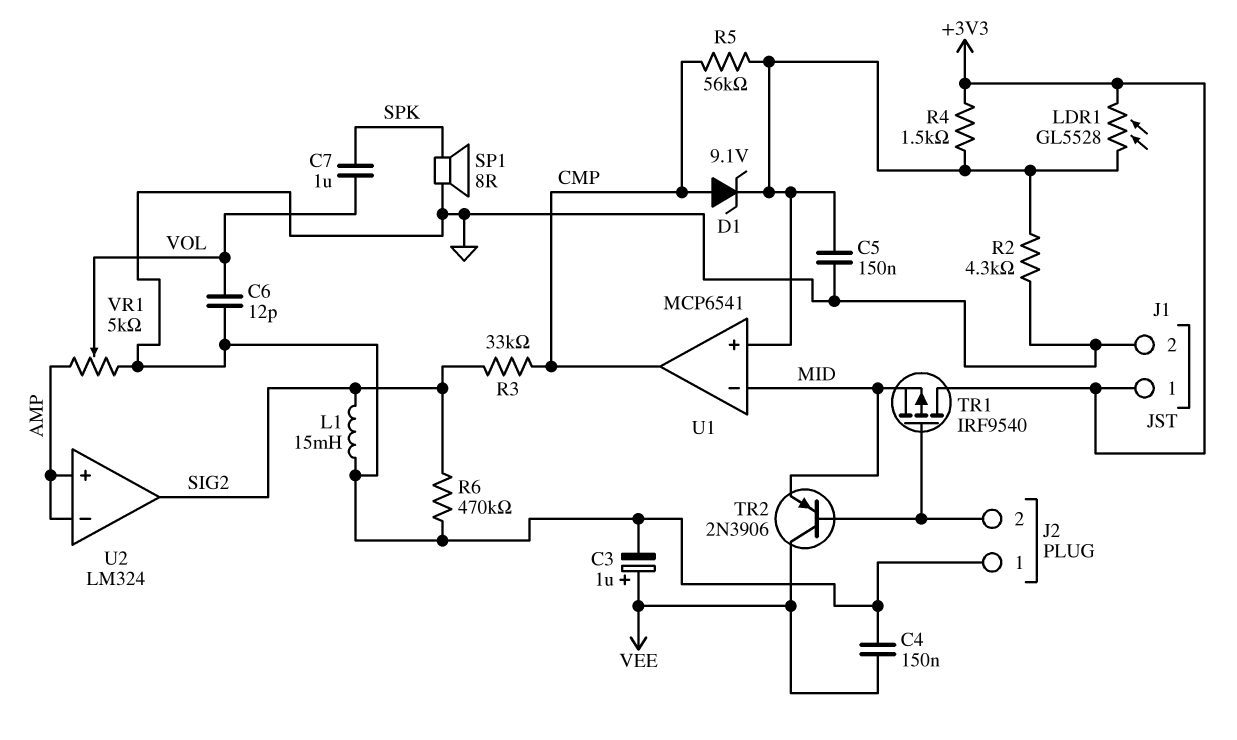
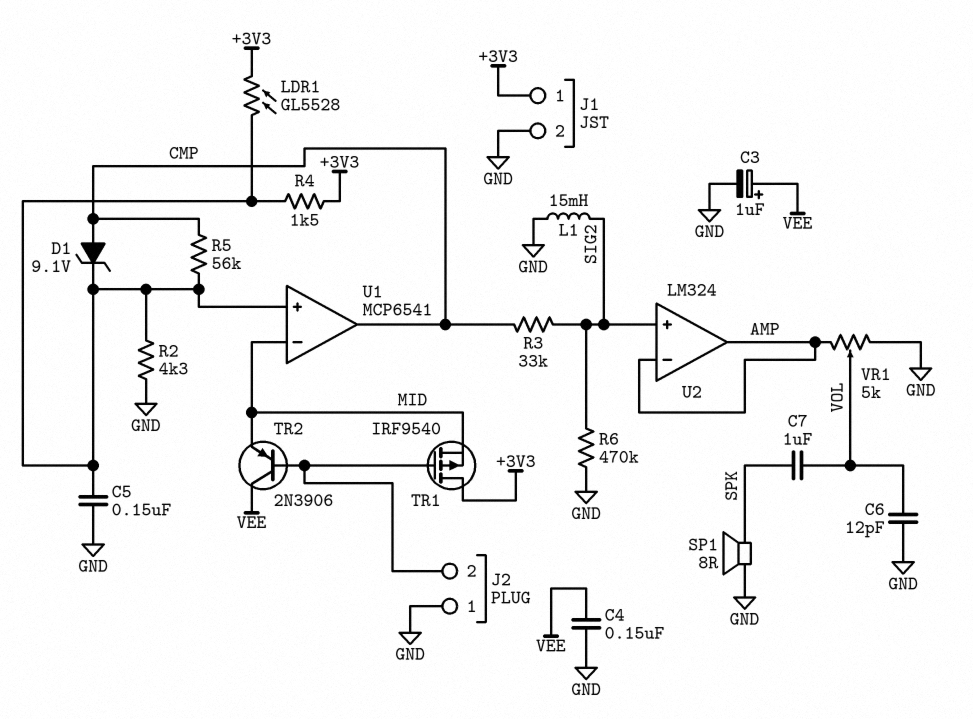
U2 pin in+: AMP -> SIG2
U2 pin out: SIG2 -> AMP

